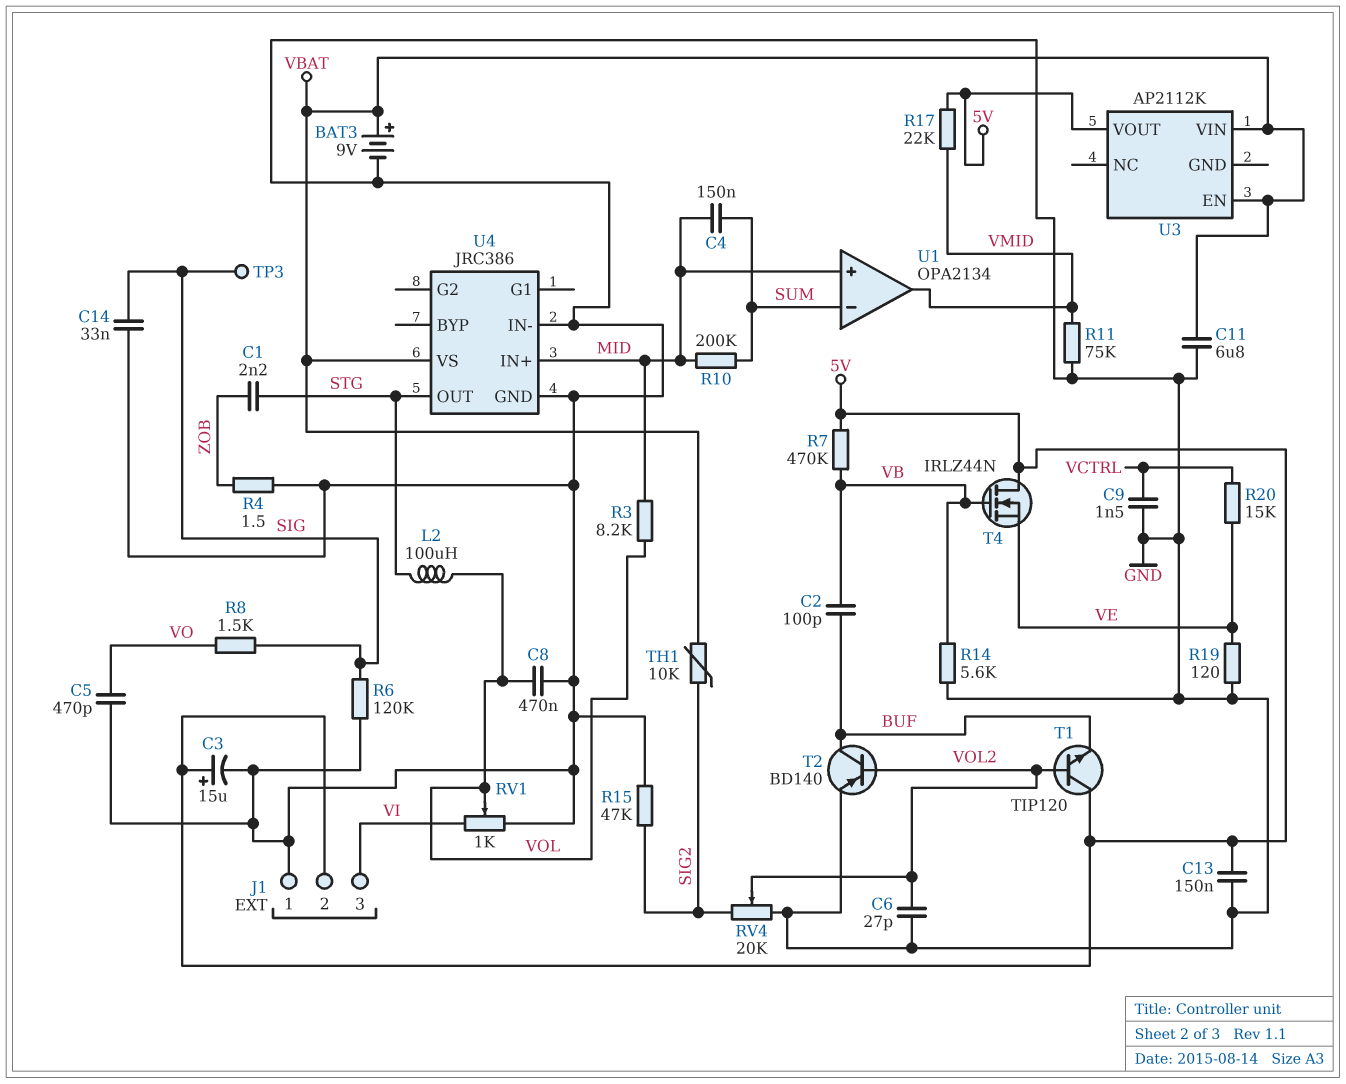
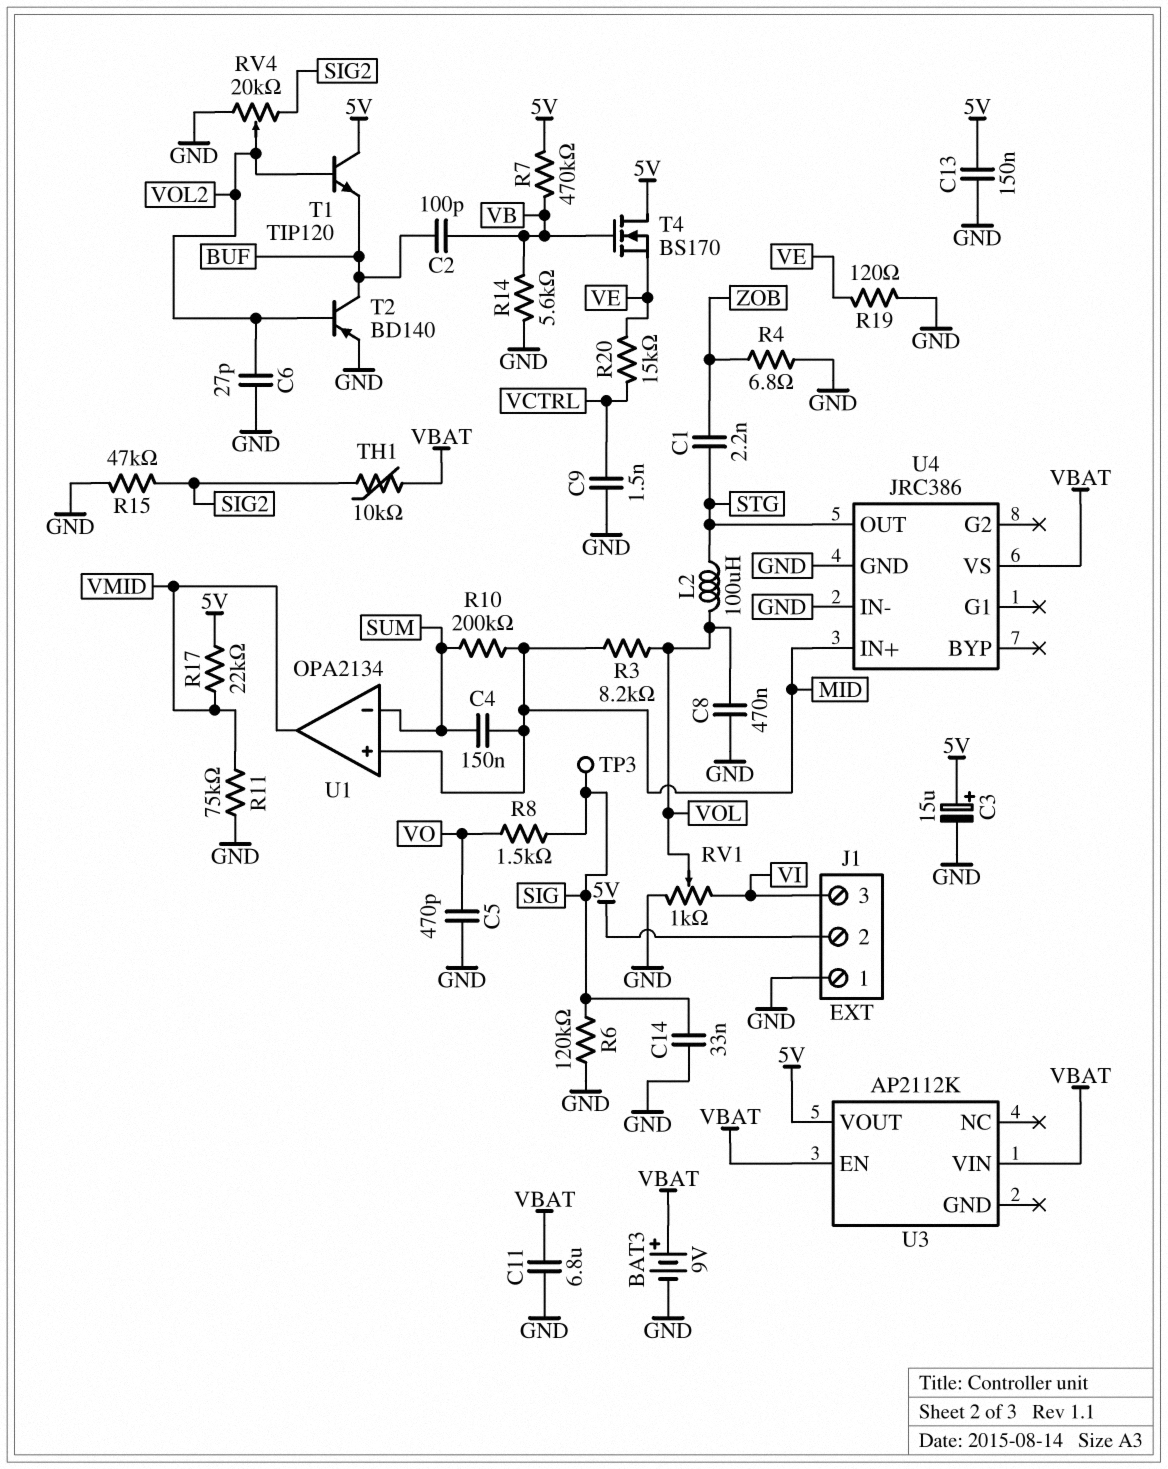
R4: 1.5 (GND, ZOB) -> 6.8 (GND, ZOB)
T4: NMOS IRLZ44N (G VB, D 5V, S VE) -> NMOS BS170 (G VB, D 5V, S VE)

